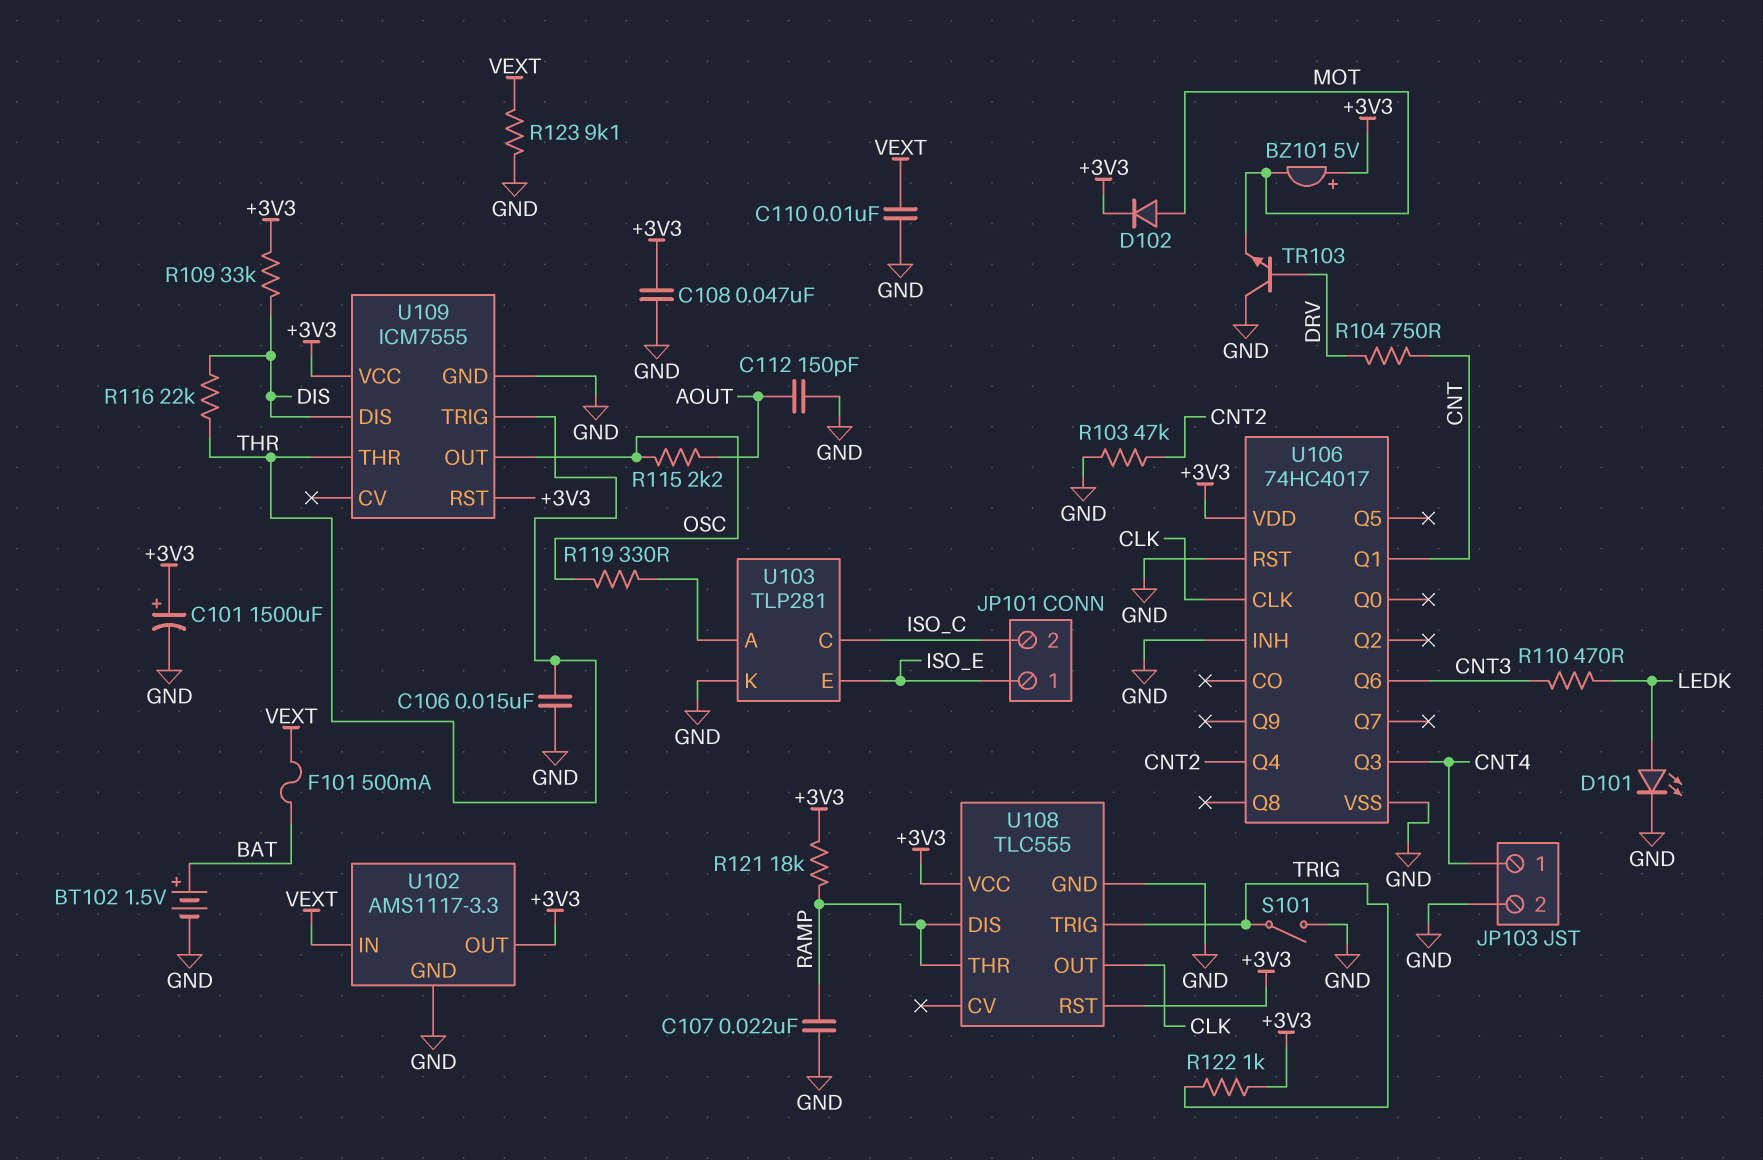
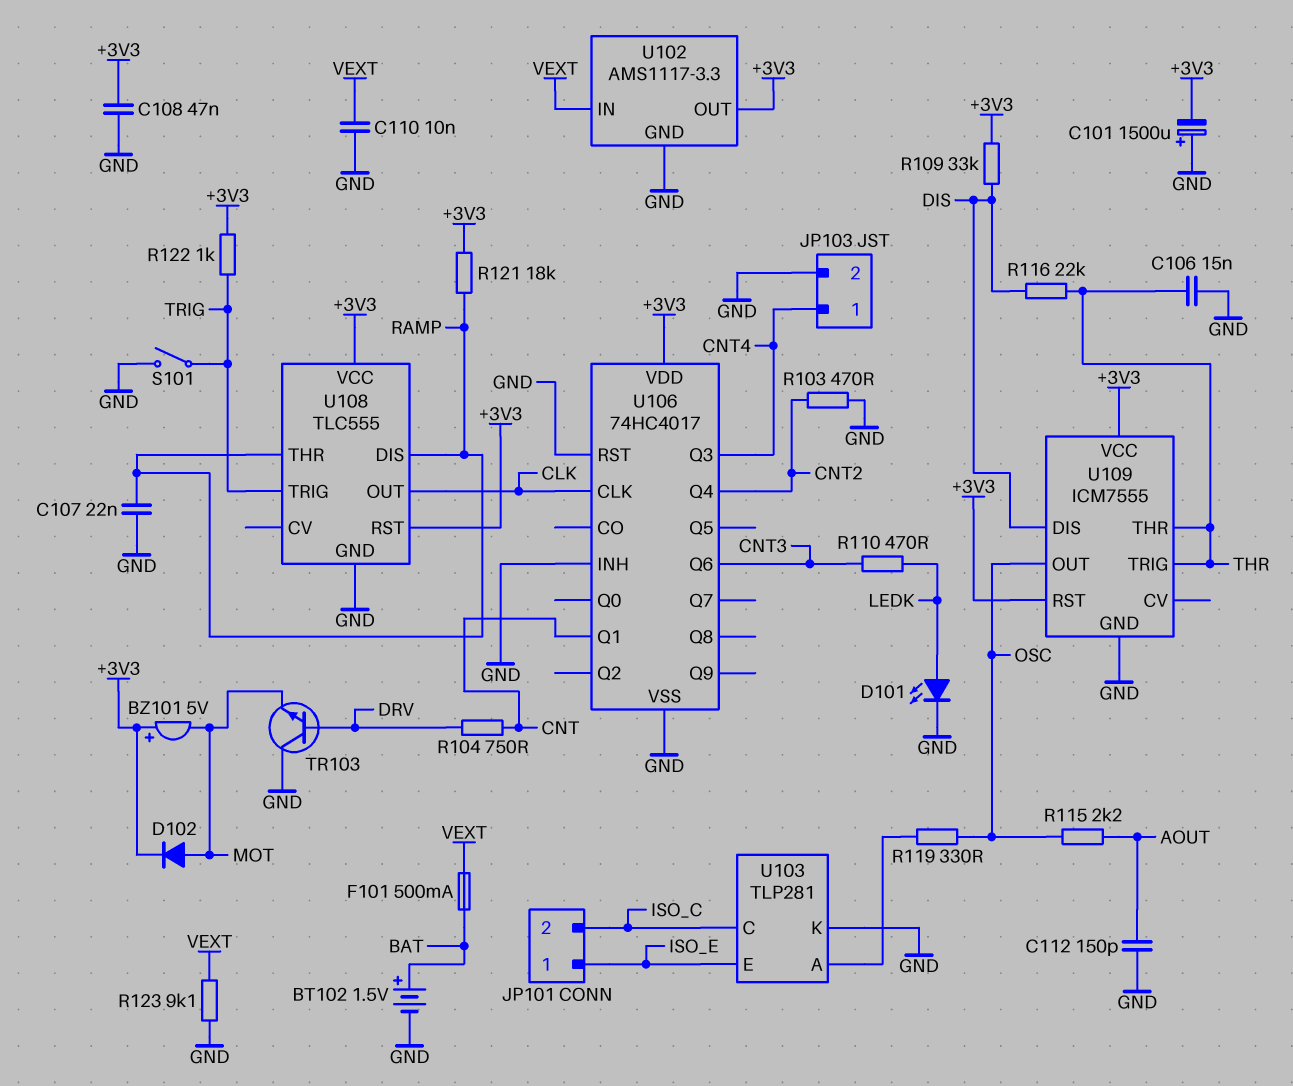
C101: 1500uF (plus +3V3, minus GND) -> 1500uF (plus GND, minus +3V3)
R103: 47k (CNT2, GND) -> 470 (CNT2, GND)

